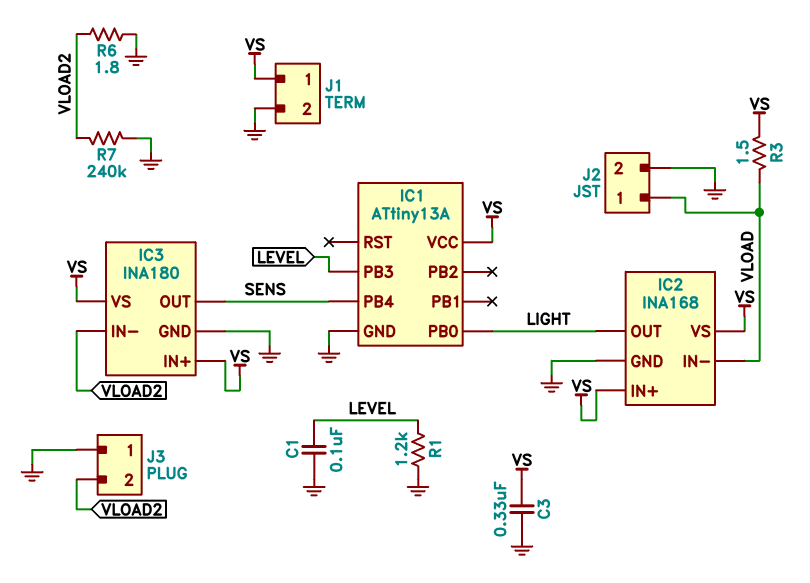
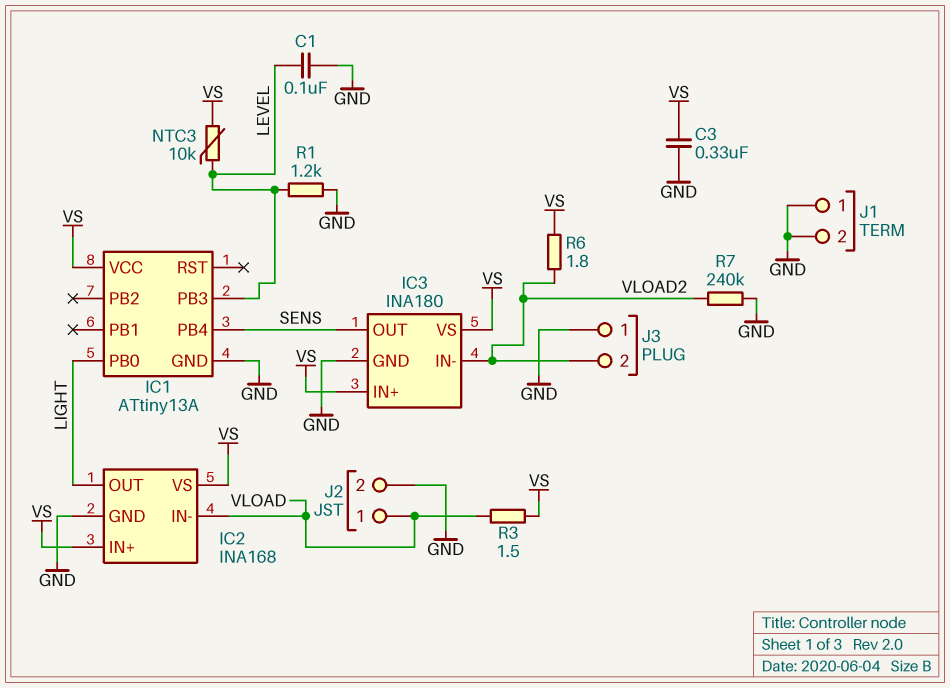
J1 pin 1: VS -> GND
NTC3: none -> 10k (LEVEL, VS)
R6: 1.8 (GND, VLOAD2) -> 1.8 (VLOAD2, VS)

